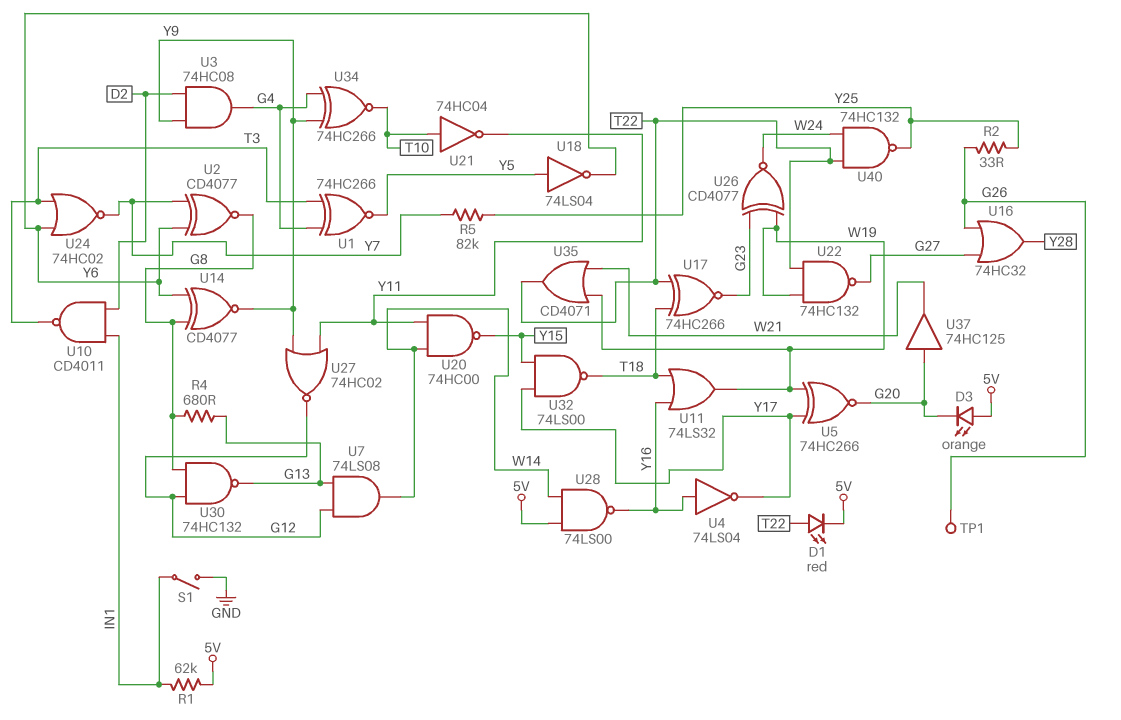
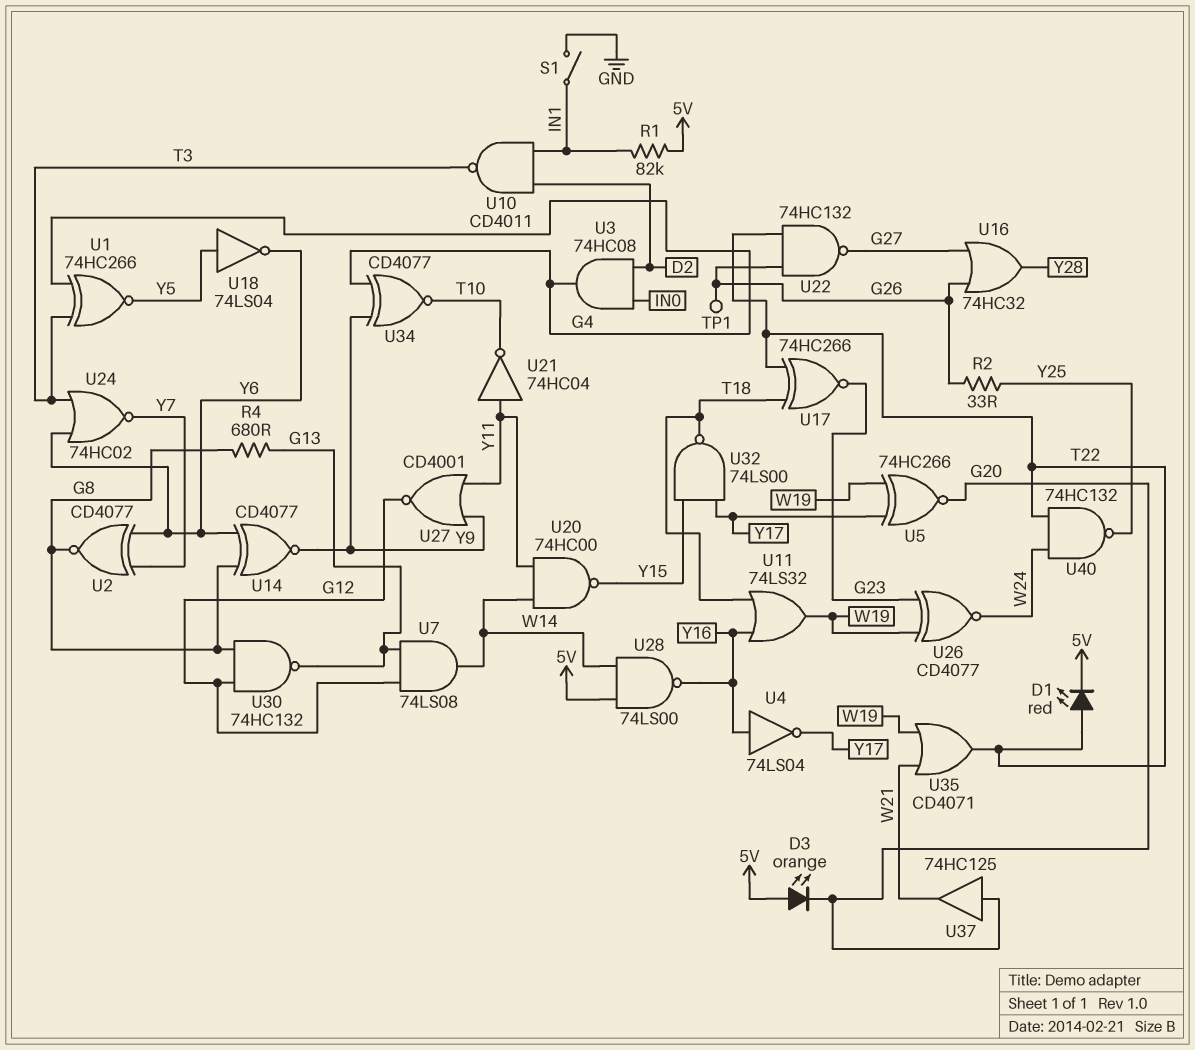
R1: 62k (5V, IN1) -> 82k (5V, IN1)
R5: 82k (Y7, Y25) -> none
U3: AND 74HC08 (in D2, in Y9, out G4) -> AND 74HC08 (in D2, in IN0, out G4)
U21: NOT 74HC04 (in T10, out Y11) -> NOT 74HC04 (in Y11, out T10)
U22: NAND 74HC132 (in T22, in W19, out G27) -> NAND 74HC132 (in G26, in T22, out G27)
U27: NOR 74HC02 (in Y9, in Y11, out G12) -> NOR CD4001 (in Y9, in Y11, out G12)
U34: XNOR 74HC266 (in G4, in Y9, out T10) -> XNOR CD4077 (in G4, in Y9, out T10)

